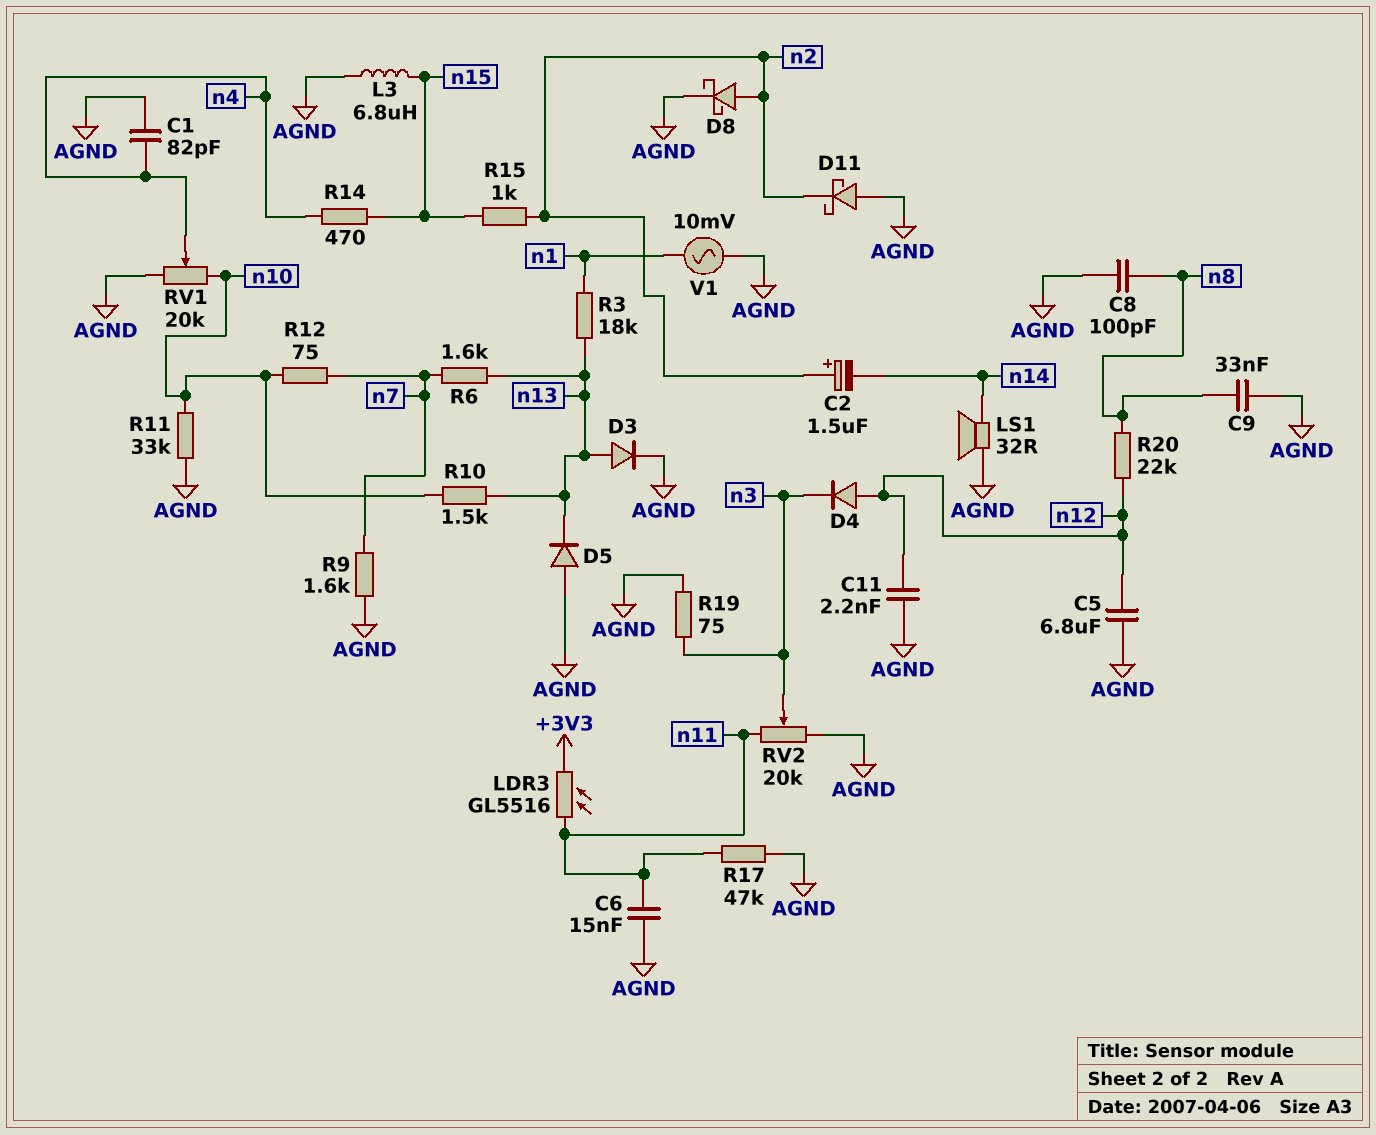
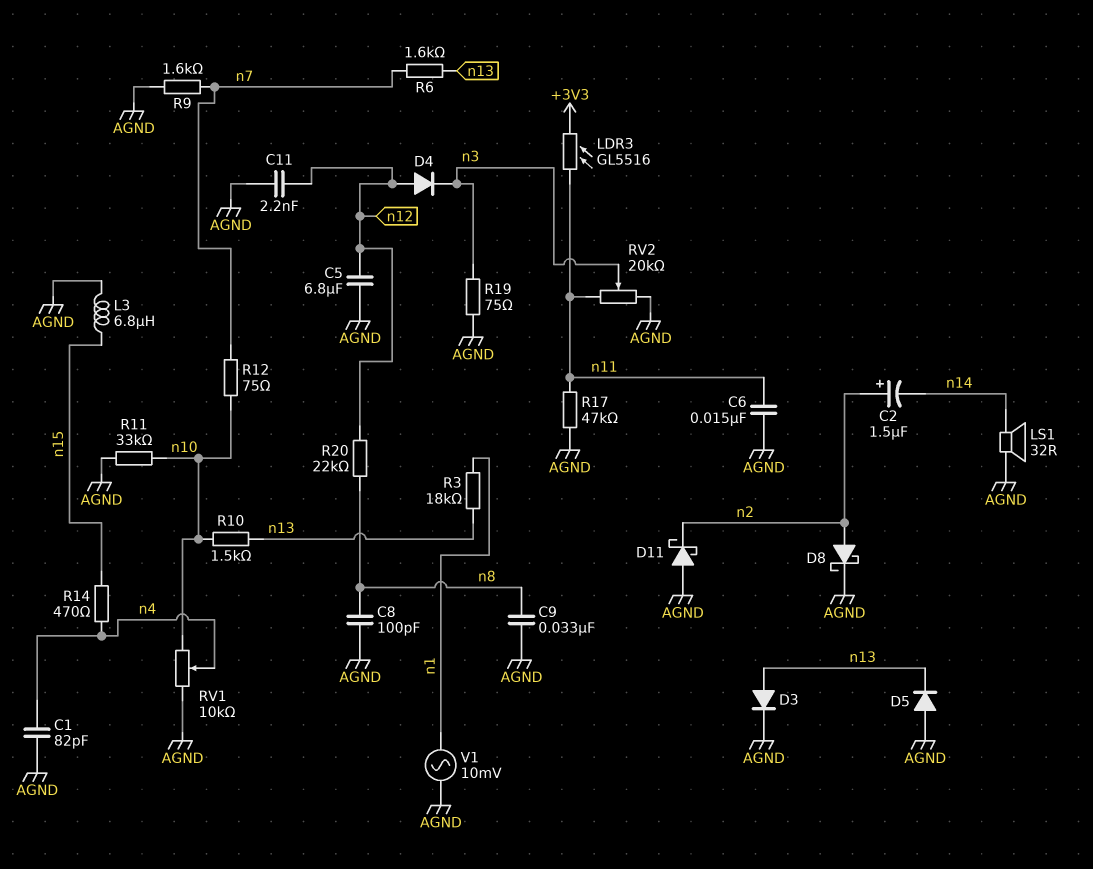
R15: 1k (n2, n15) -> none
RV1: 20k (AGND, n10, wiper n4) -> 10k (AGND, n10, wiper n4)

